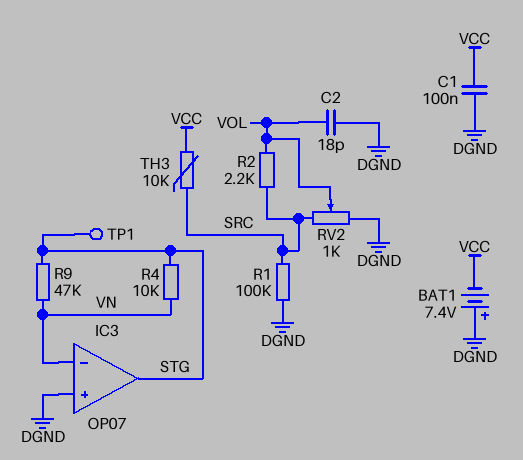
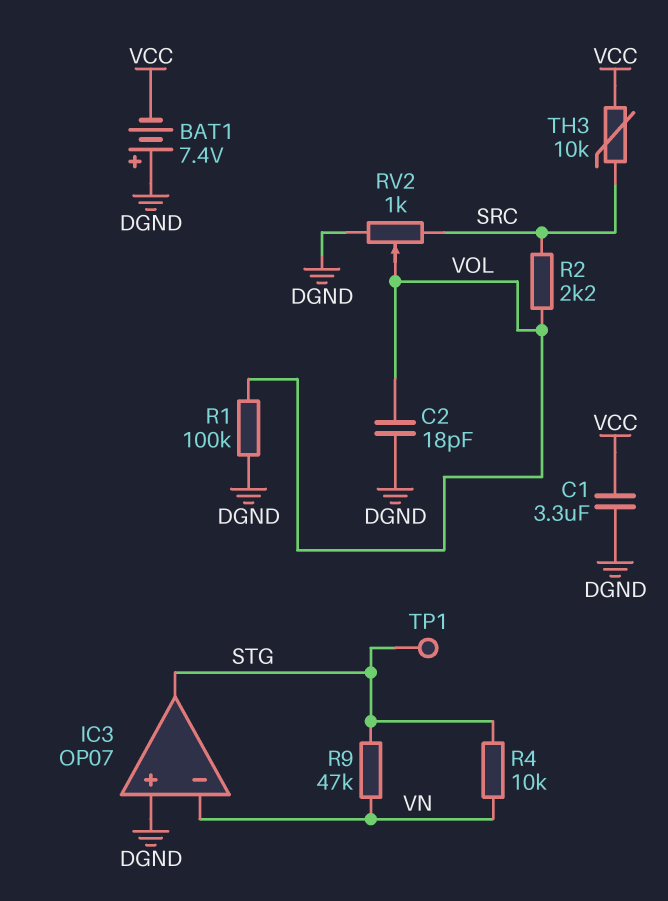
C1: 100nF (DGND, VCC) -> 3.3uF (DGND, VCC)
R1: 100k (DGND, SRC) -> 100k (DGND, VOL)

